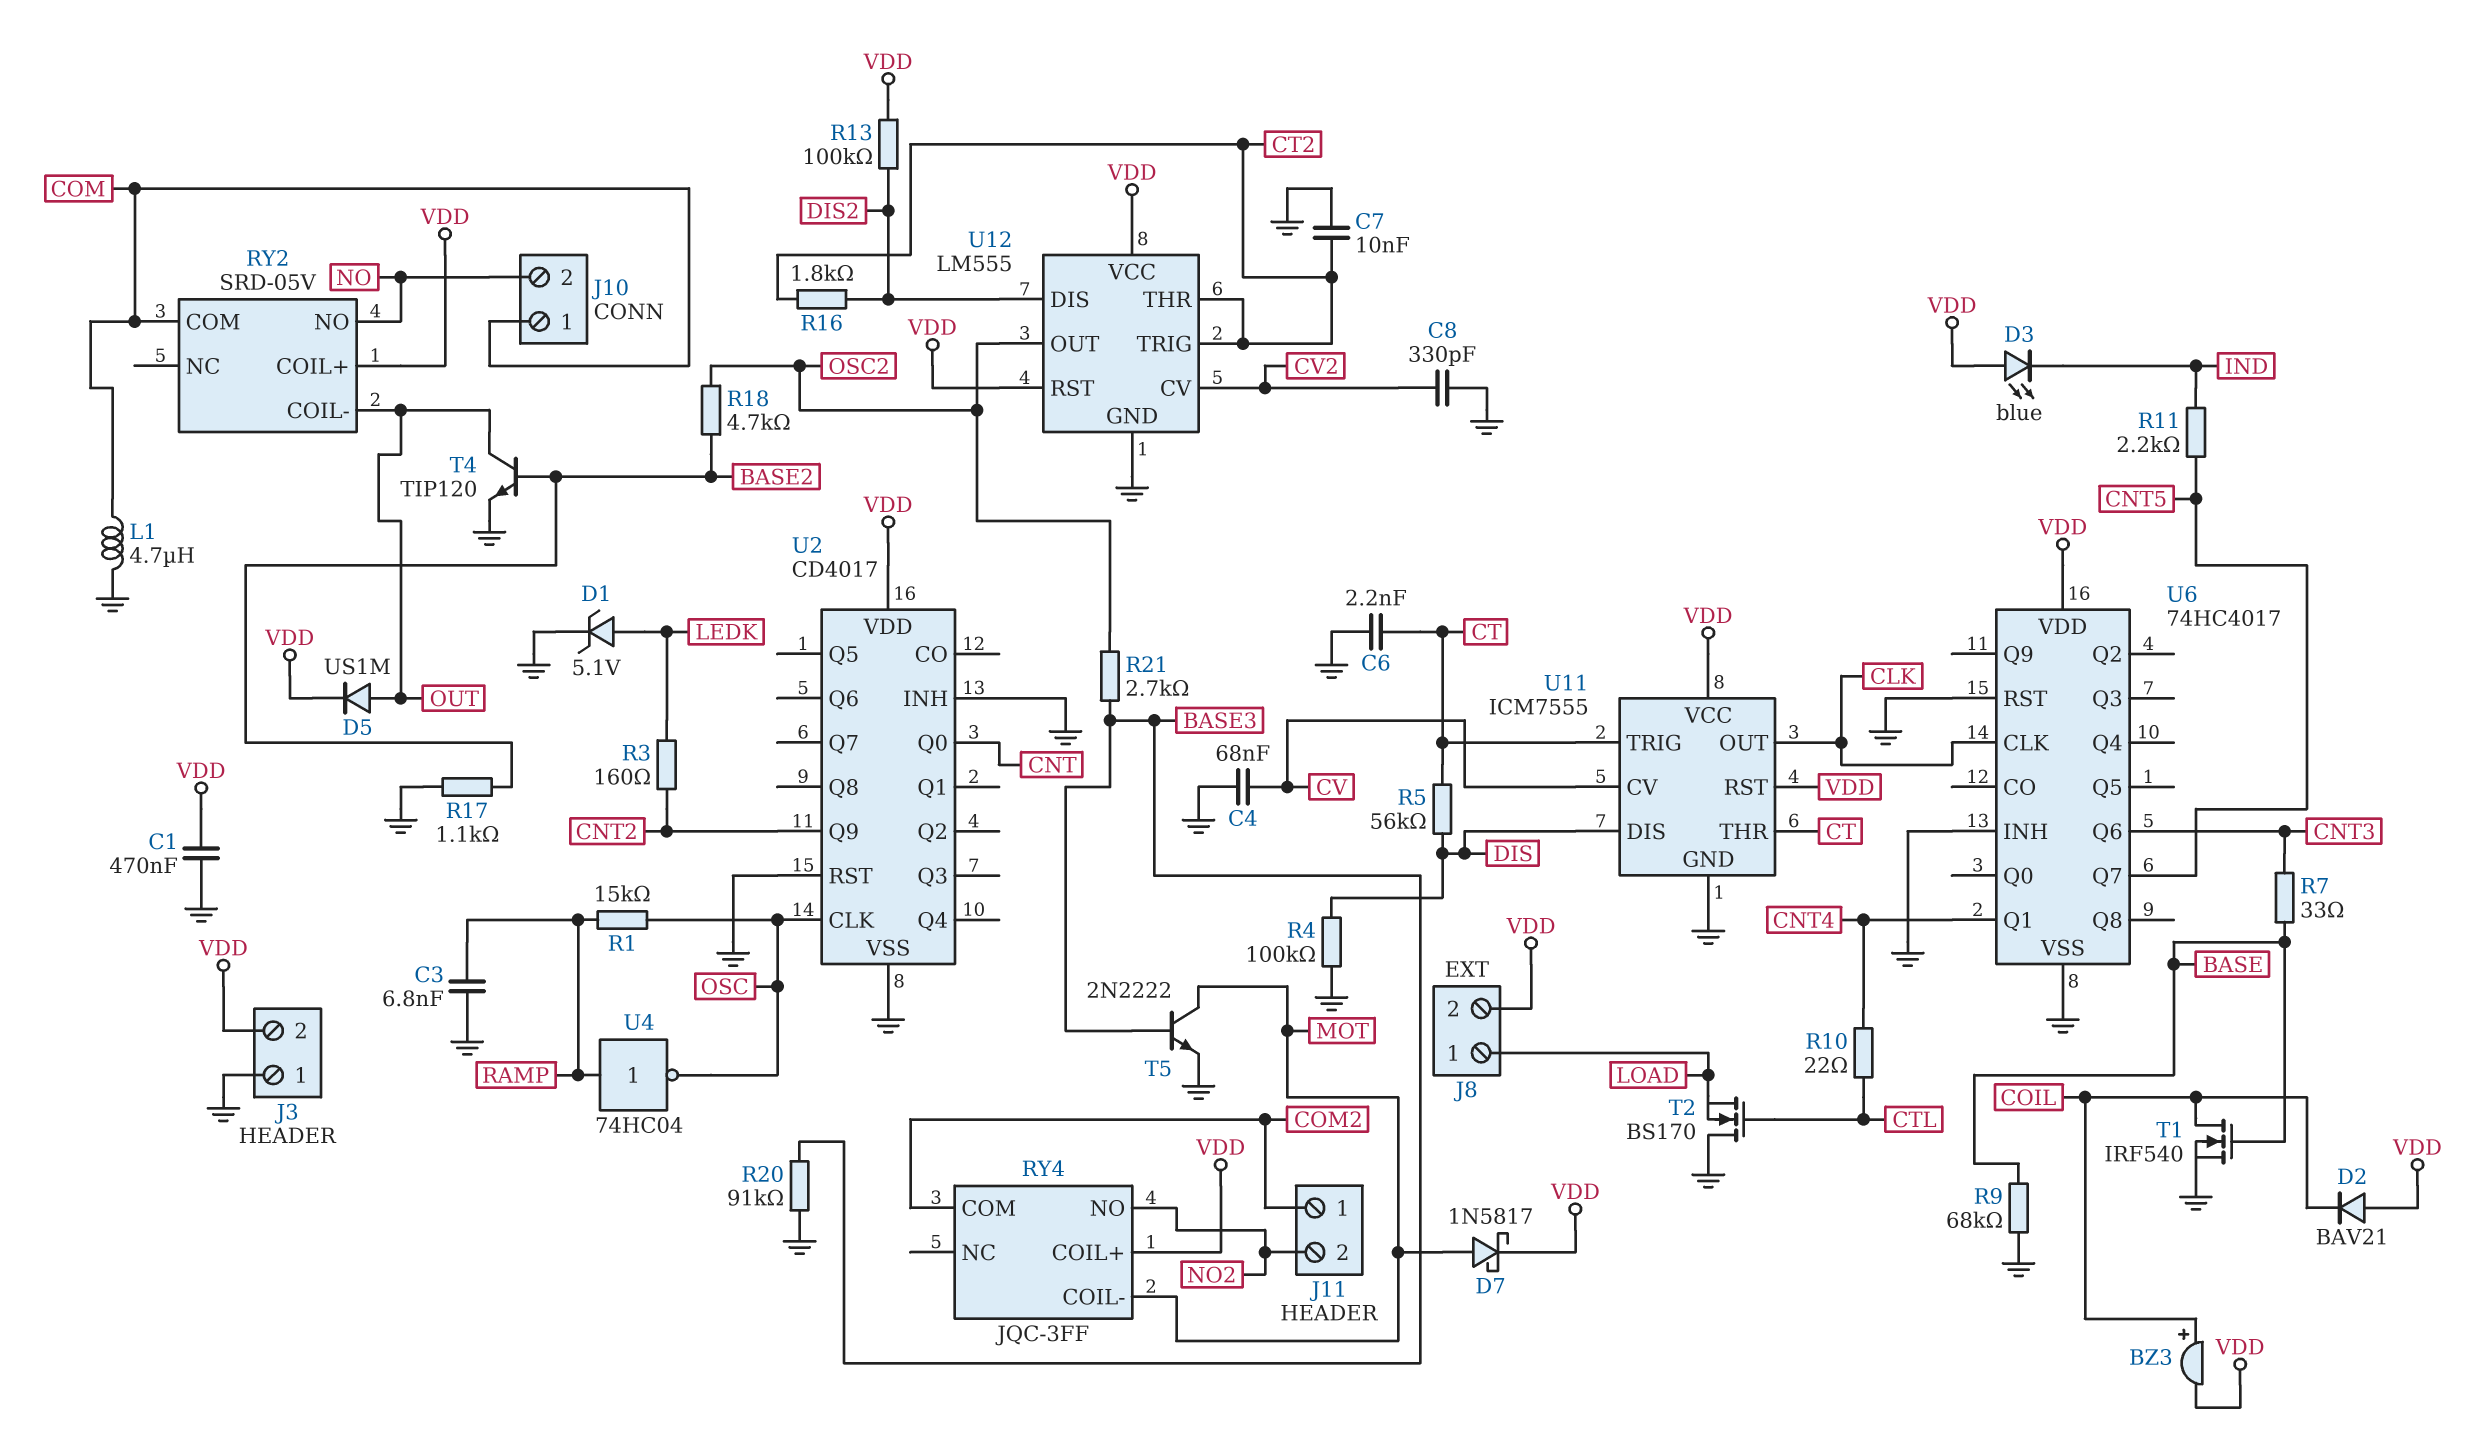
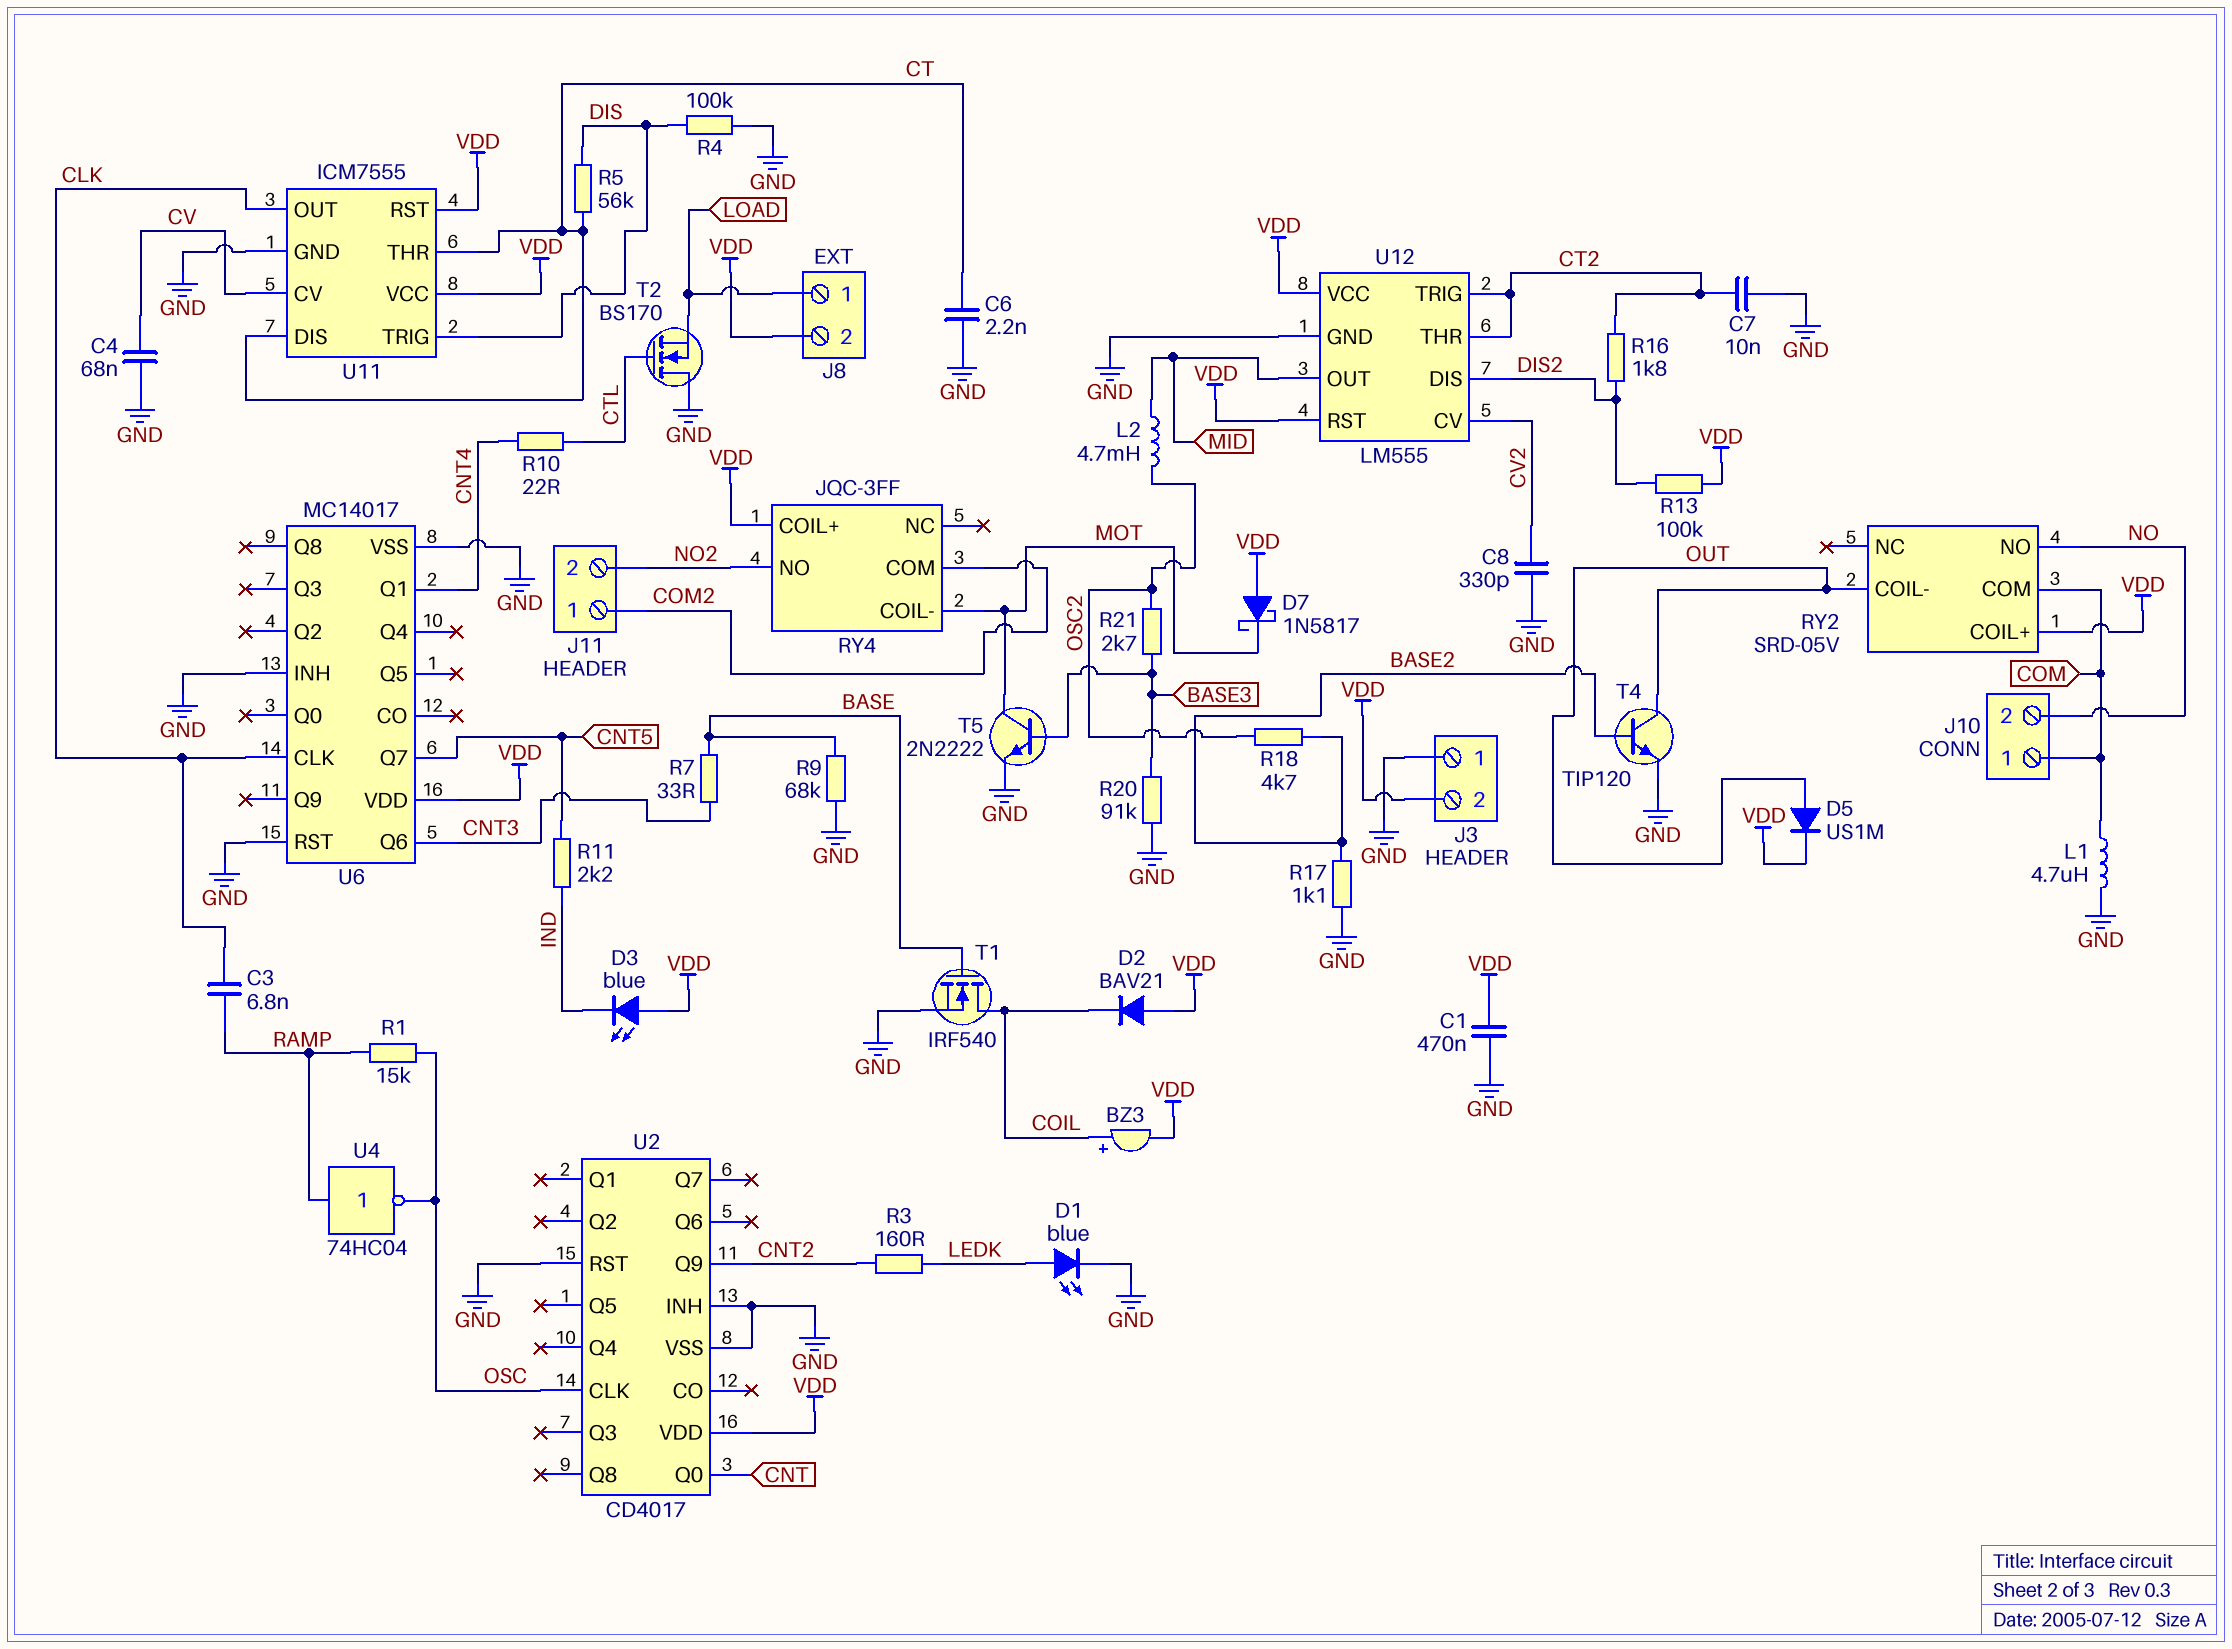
C3: 6.8nF (GND, RAMP) -> 6.8nF (CLK, RAMP)
D1: zener 5.1V (A LEDK, K GND) -> LED blue (A LEDK, K GND)
D7: schottky 1N5817 (A MOT, K VDD) -> schottky 1N5817 (A VDD, K MOT)
L2: none -> 4.7mH (MID, OSC2)
U6: 74HC4017 -> MC14017
U11 pin DIS: DIS -> CT
U11 pin TRIG: CT -> DIS
U12 pin OUT: OSC2 -> MID

